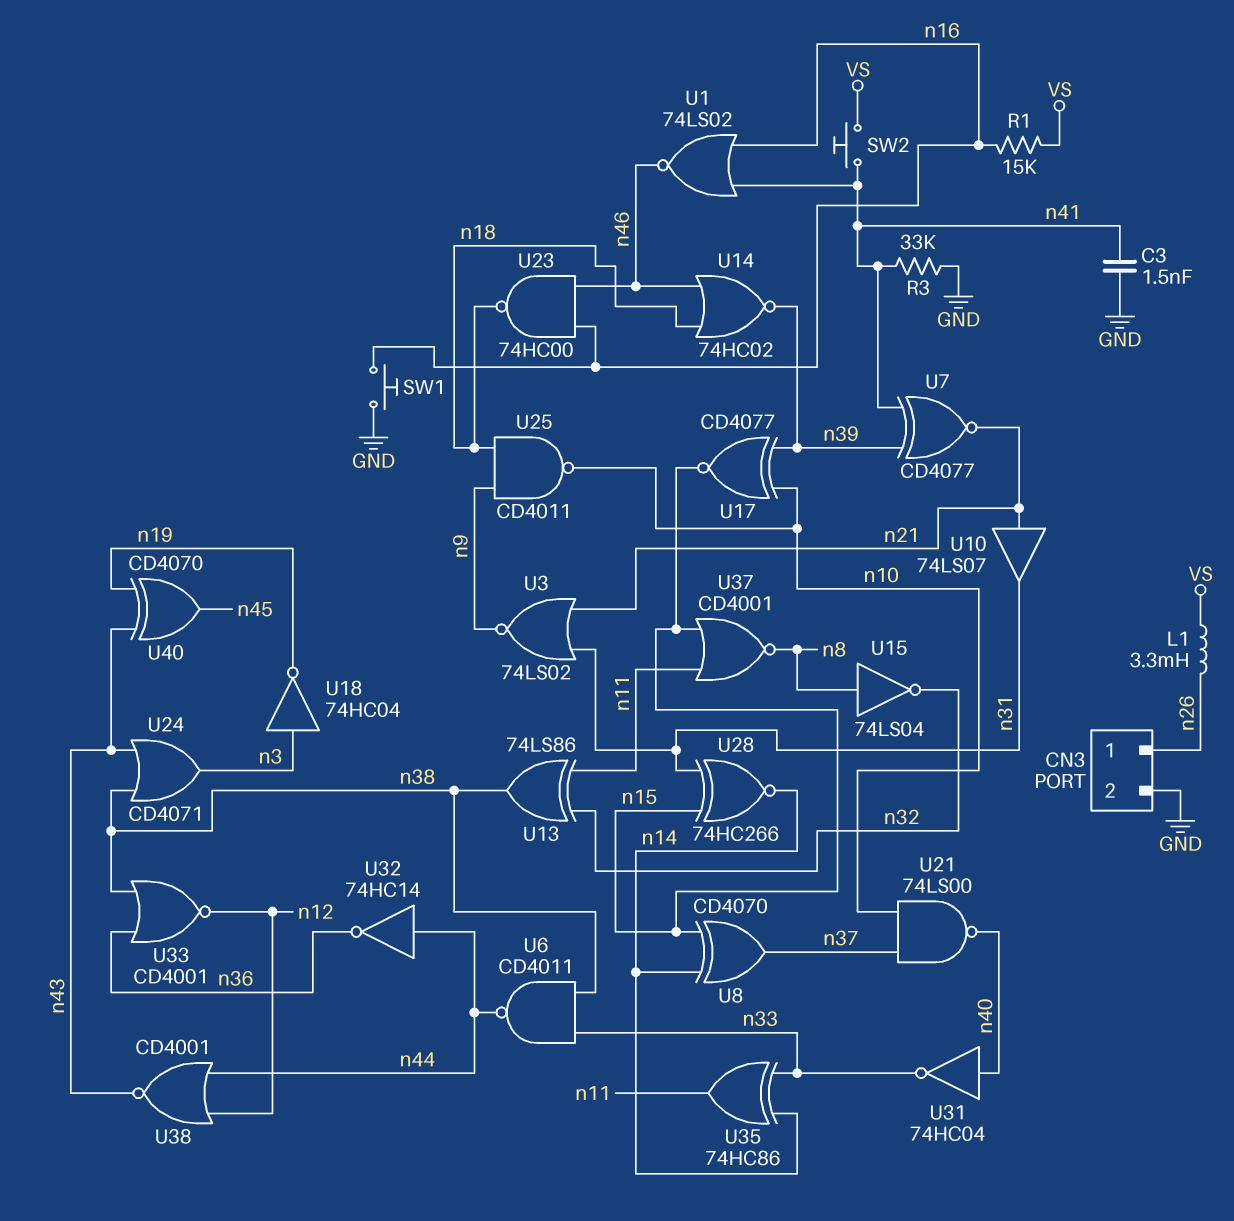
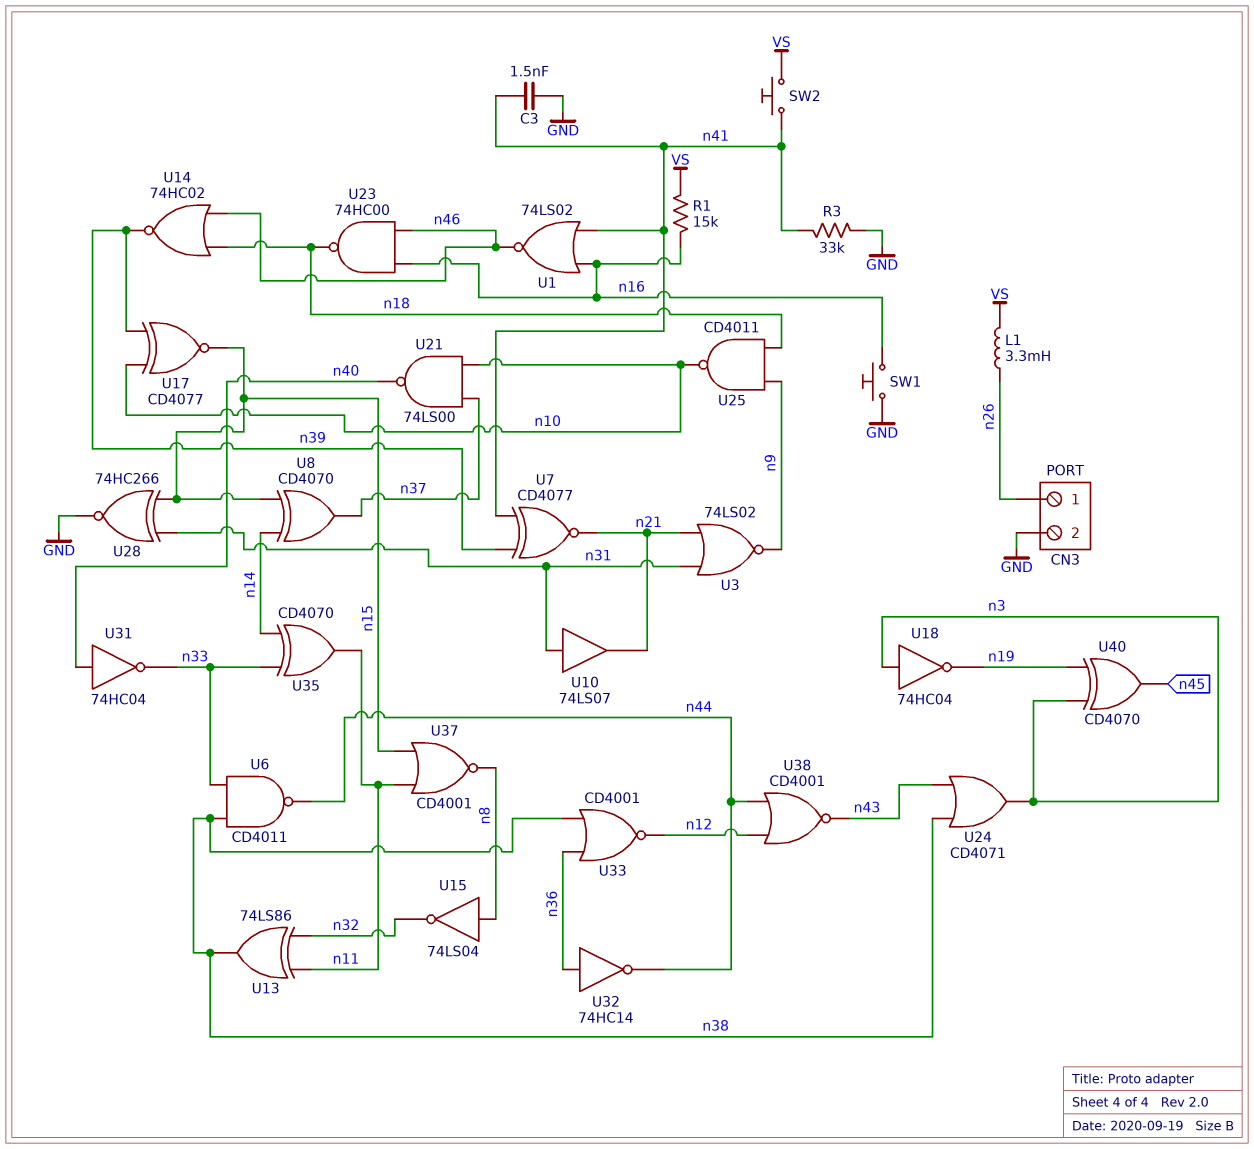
U10: buffer 74LS07 (in n21, out n31) -> buffer 74LS07 (in n31, out n21)
U28: XNOR 74HC266 (in n15, in n31, out n14) -> XNOR 74HC266 (in n15, in n31, out GND)
U32: NOT 74HC14 (in n44, out n36) -> NOT 74HC14 (in n36, out n44)
U35: XOR 74HC86 (in n14, in n33, out n11) -> XOR CD4070 (in n14, in n33, out n11)
U40: XOR CD4070 (in n19, in n43, out n45) -> XOR CD4070 (in n3, in n19, out n45)

